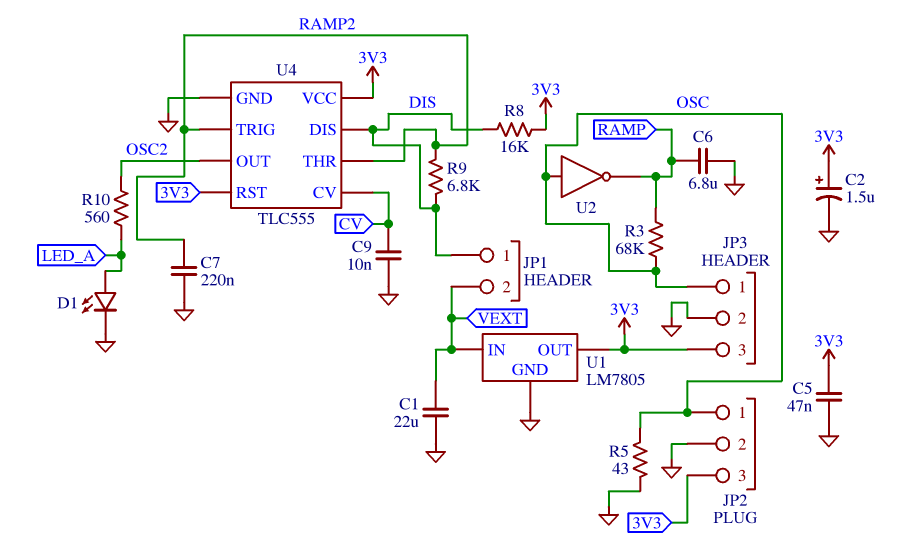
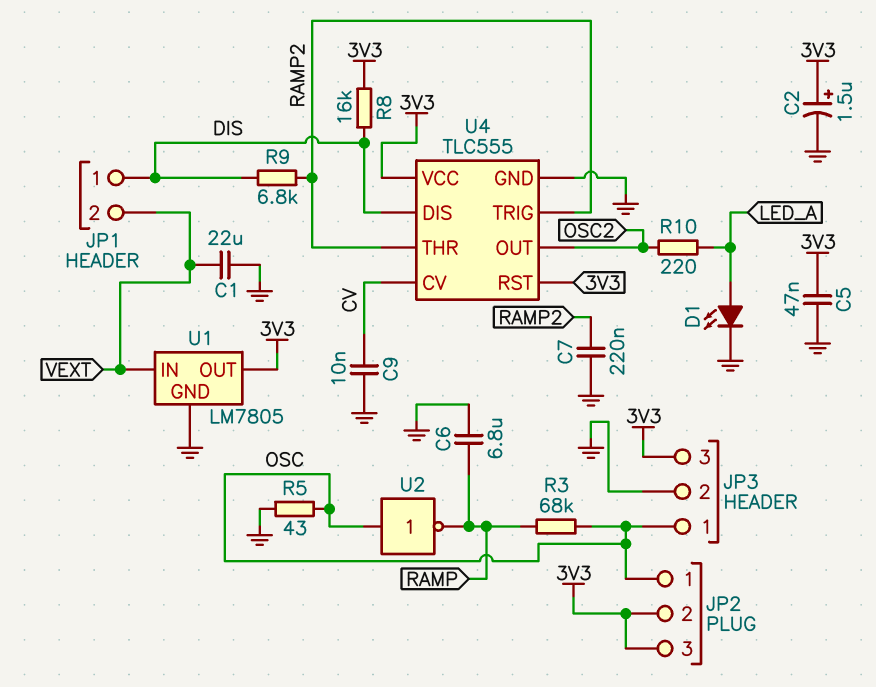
JP2 pin 2: GND -> 3V3
R10: 560 (LED_A, OSC2) -> 220 (LED_A, OSC2)

